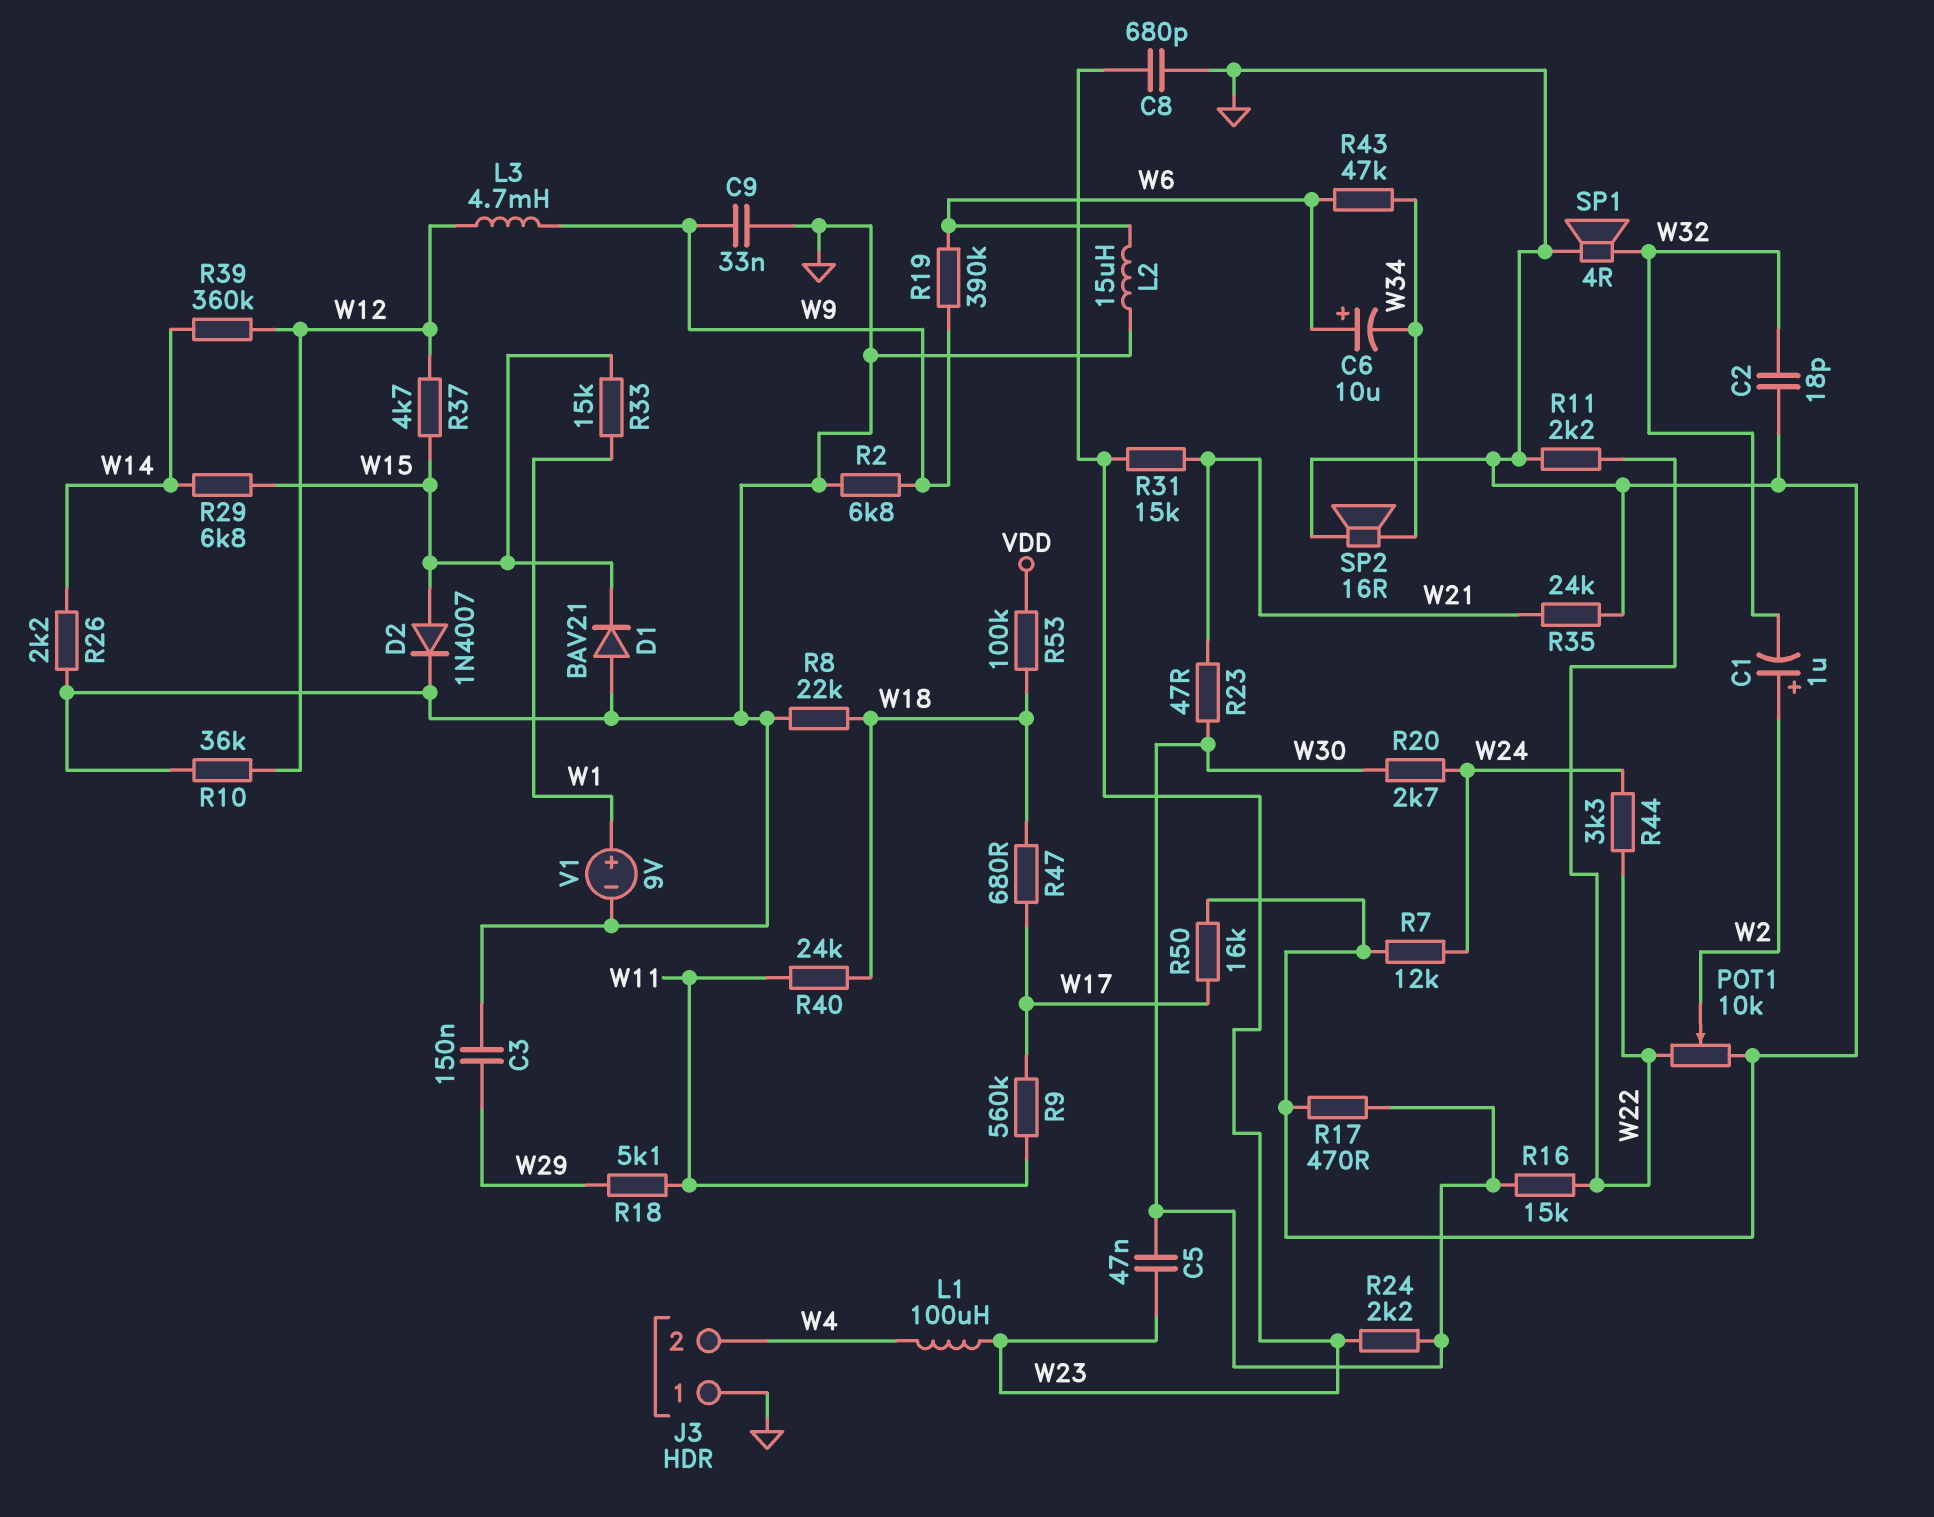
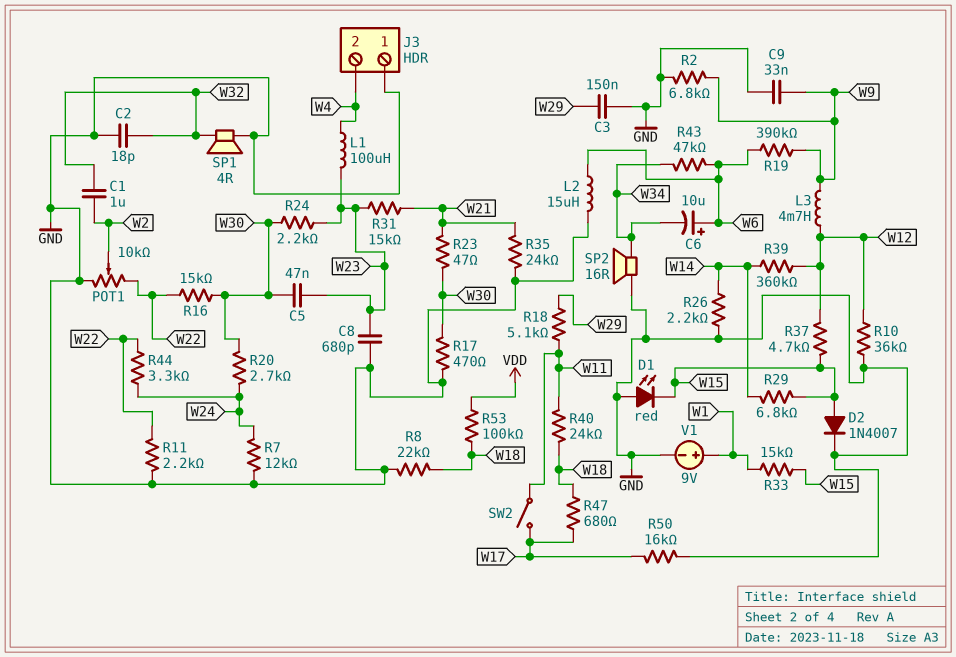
C1: 1uF (plus W2, minus W32) -> 1uF (W2, W32)
D1: diode BAV21 (A GND, K W15) -> LED red (A GND, K W15)
R9: 560k (W11, W17) -> none
SW2: none -> switch (W11, W17)

